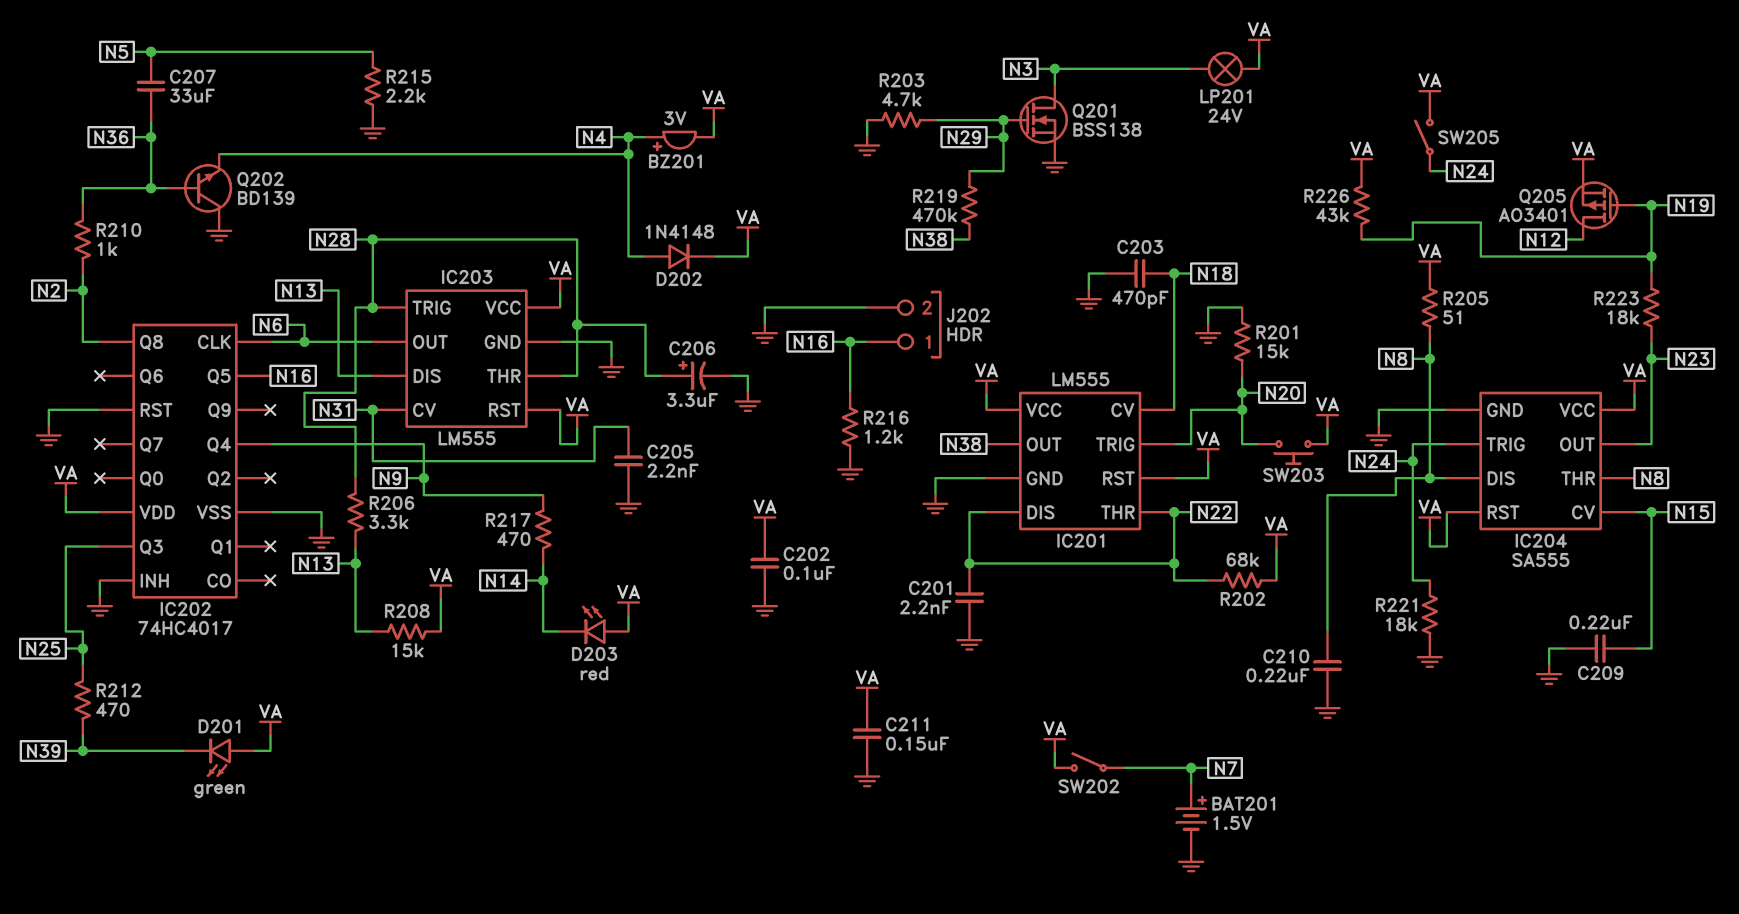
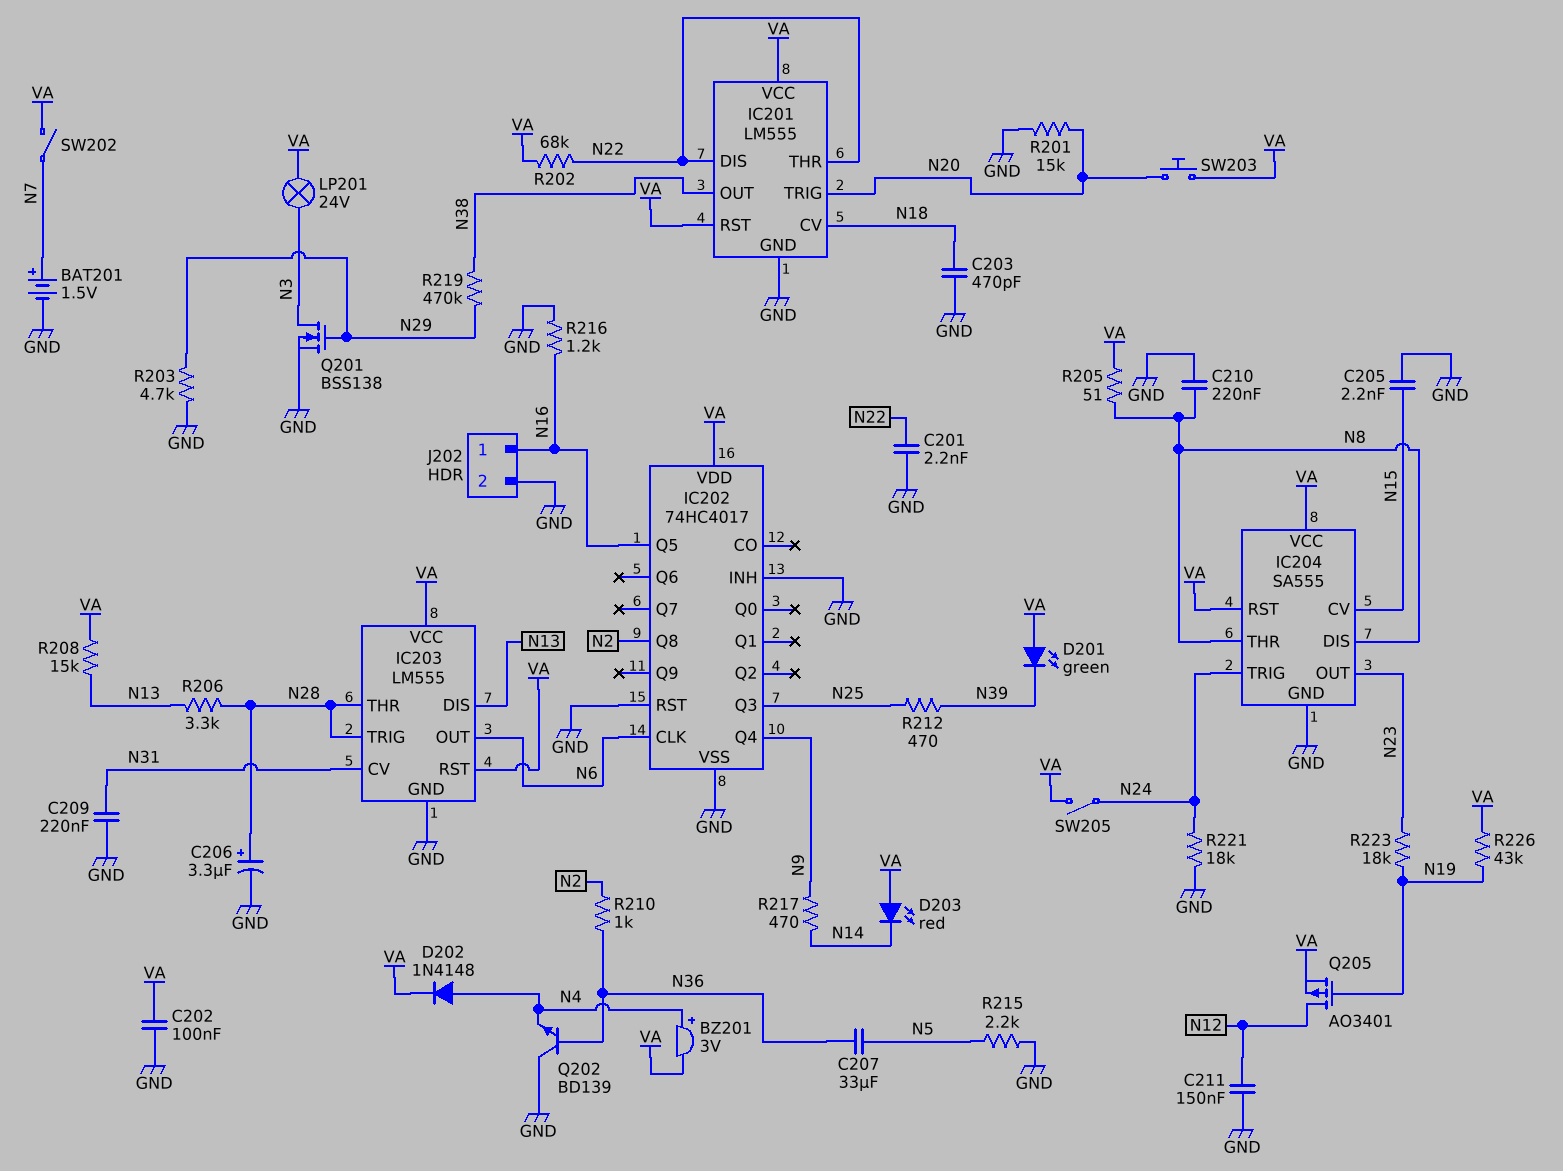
C205: 2.2nF (GND, N31) -> 2.2nF (GND, N15)
C209: 220nF (GND, N15) -> 220nF (GND, N31)
C211: 150nF (GND, VA) -> 150nF (GND, N12)

